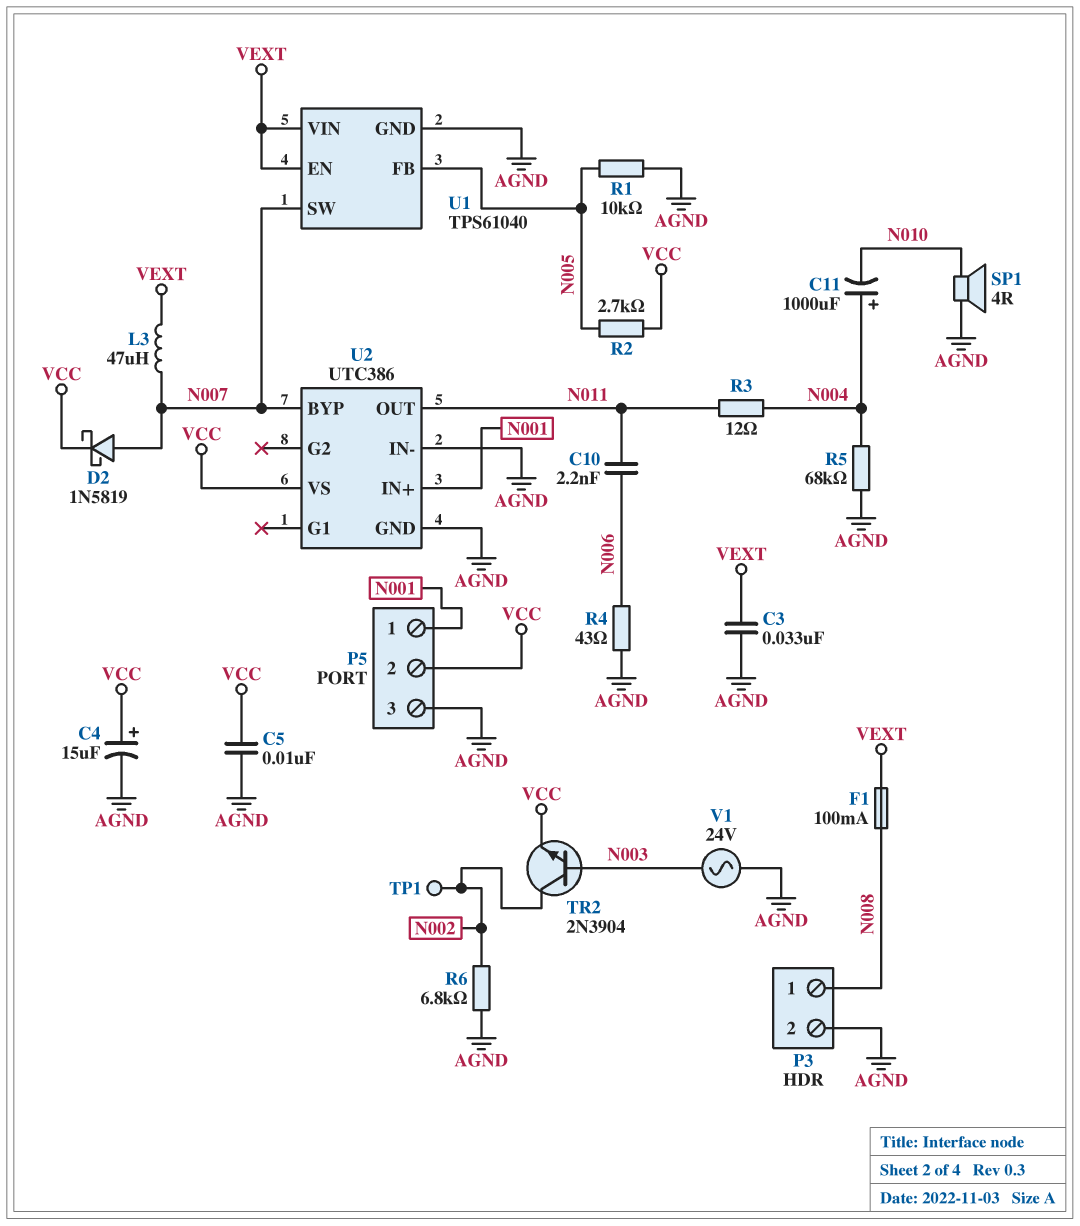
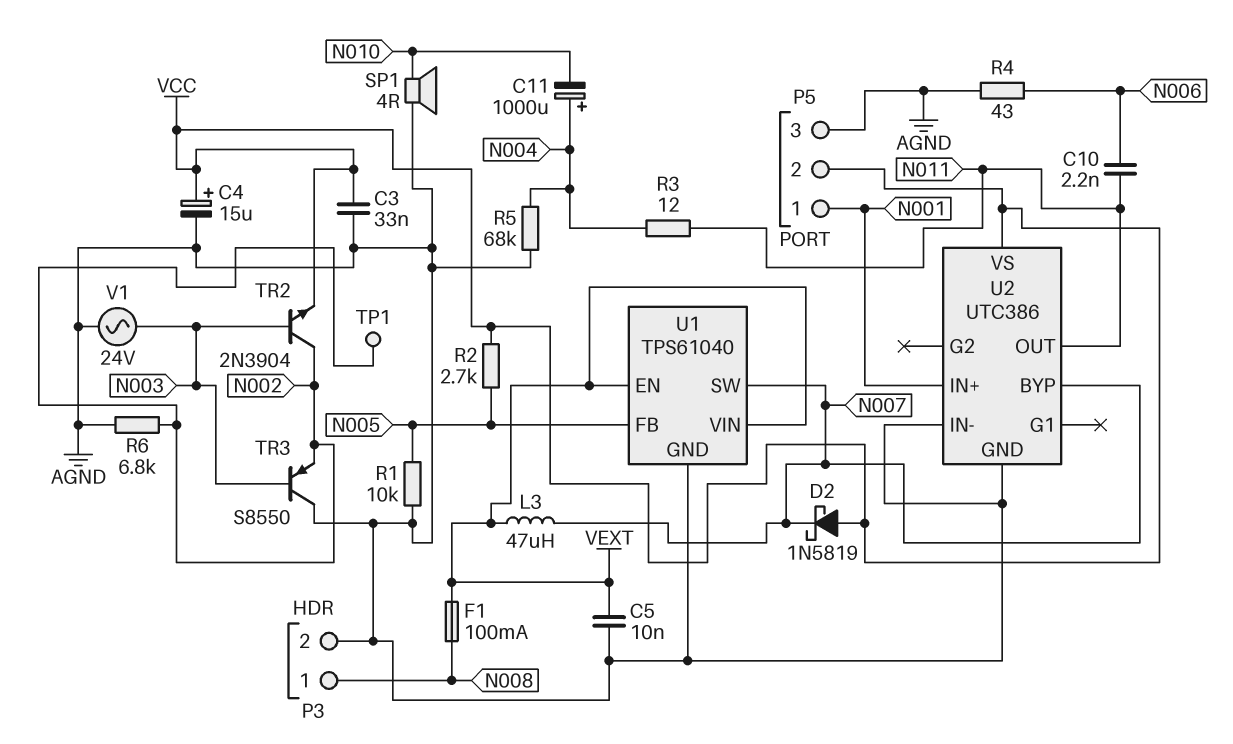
C3: 33nF (AGND, VEXT) -> 33nF (AGND, VCC)
C5: 10nF (AGND, VCC) -> 10nF (AGND, VEXT)
D2: schottky 1N5819 (A N007, K VCC) -> schottky 1N5819 (A VCC, K N007)
TR3: none -> PNP S8550 (B N003, C AGND, E N002)

